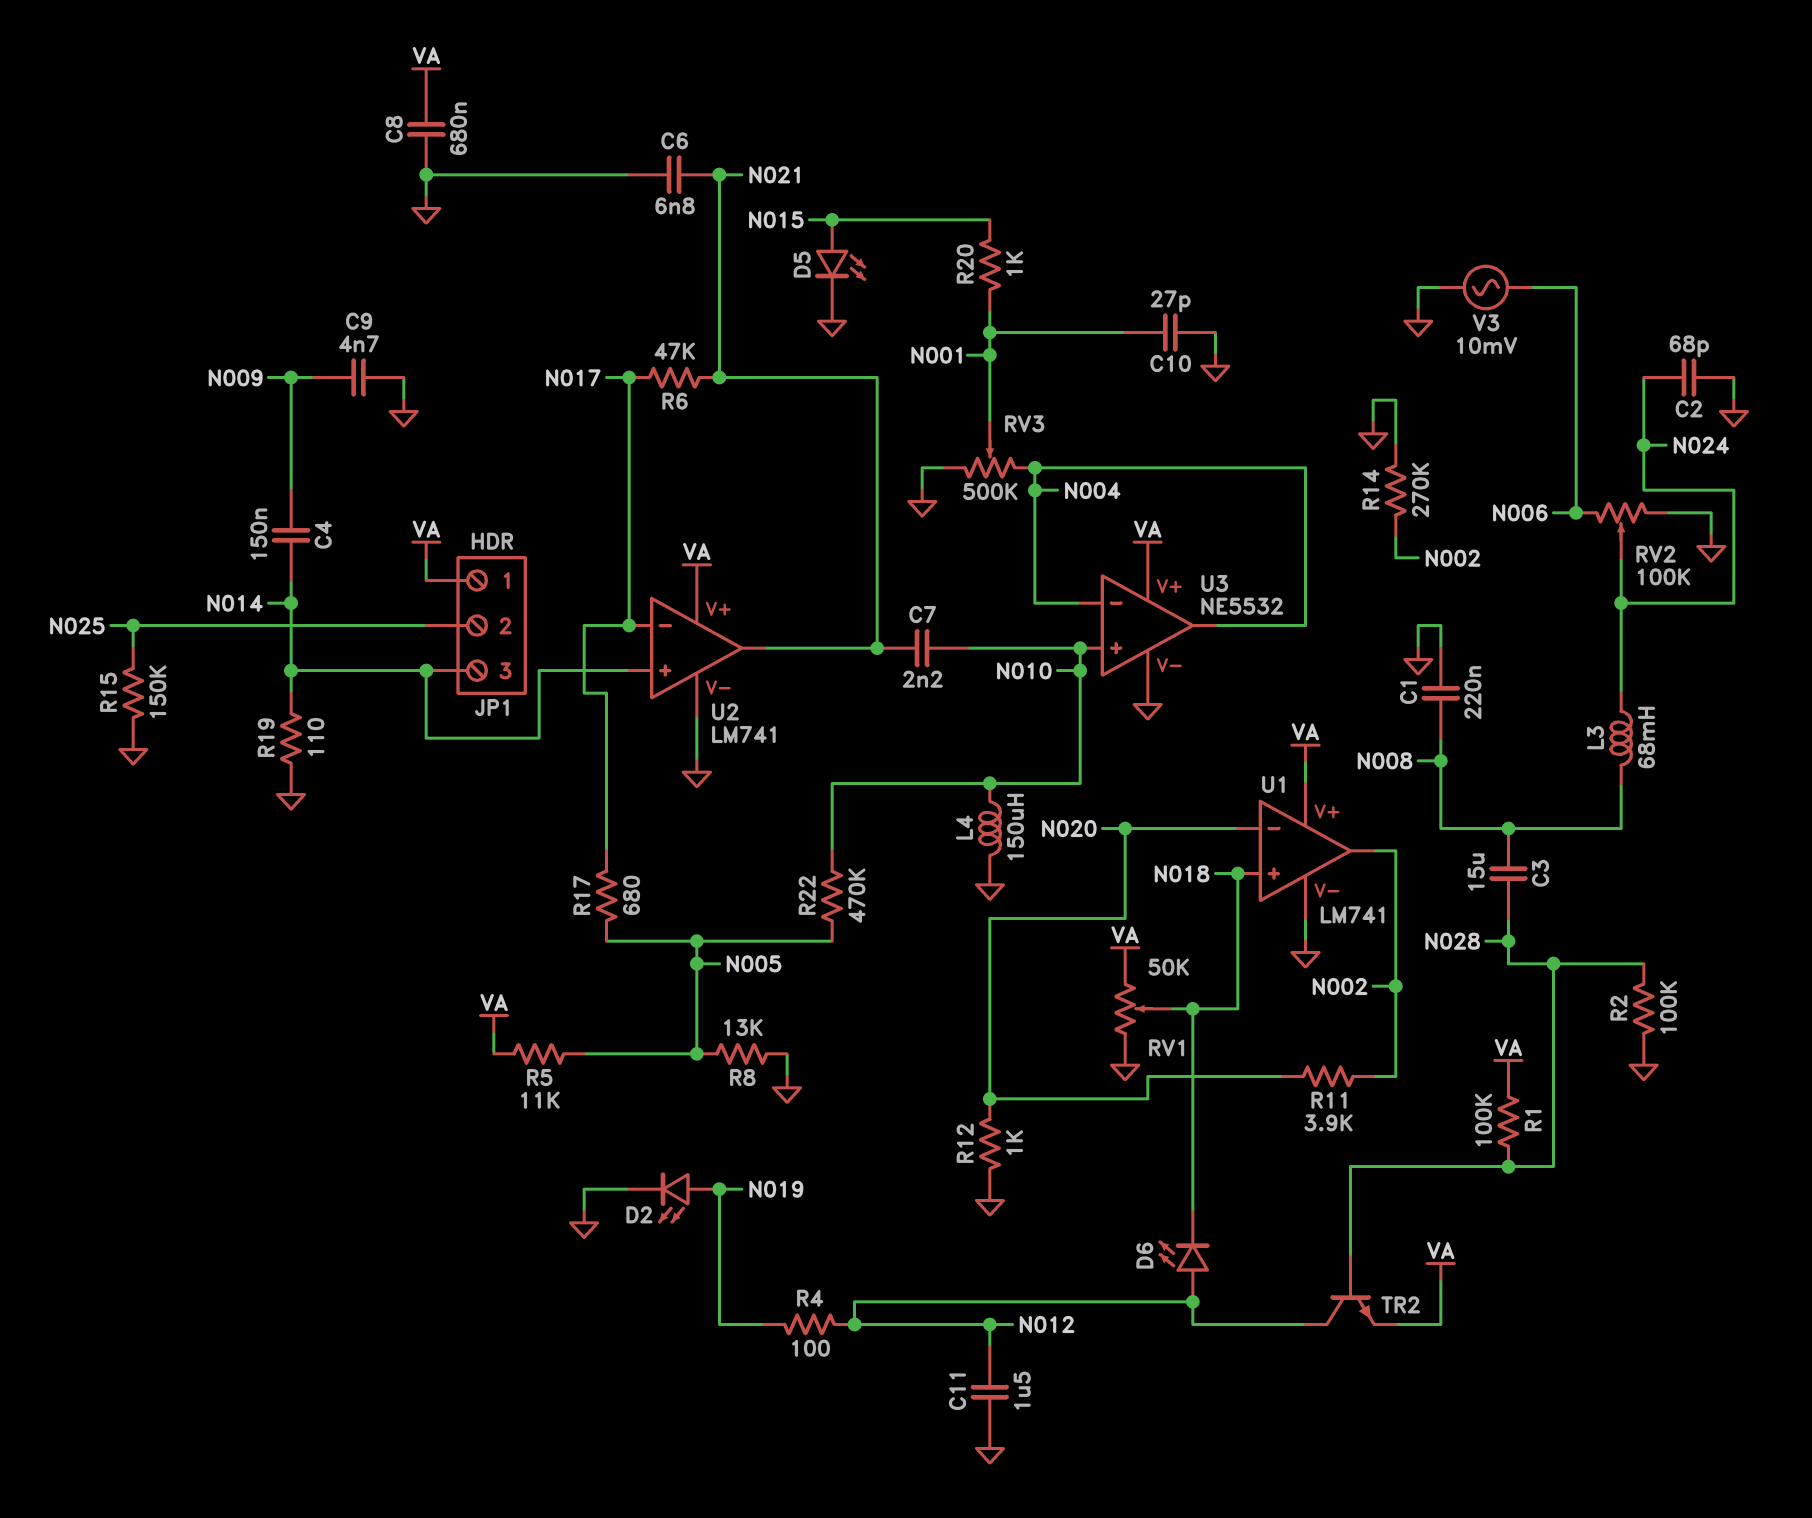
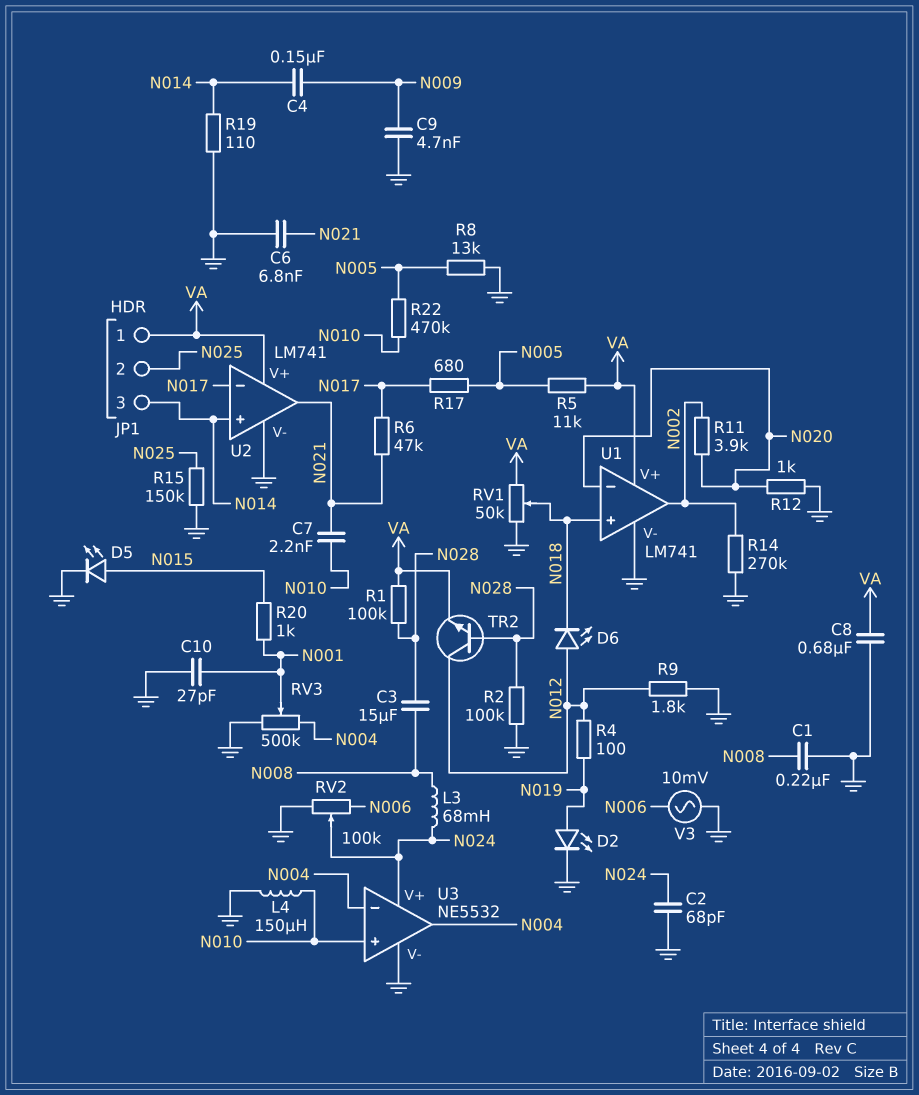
C11: 1.5uF (GND, N012) -> none
R9: none -> 1.8k (GND, N012)
U3 pin V+: VA -> N024

